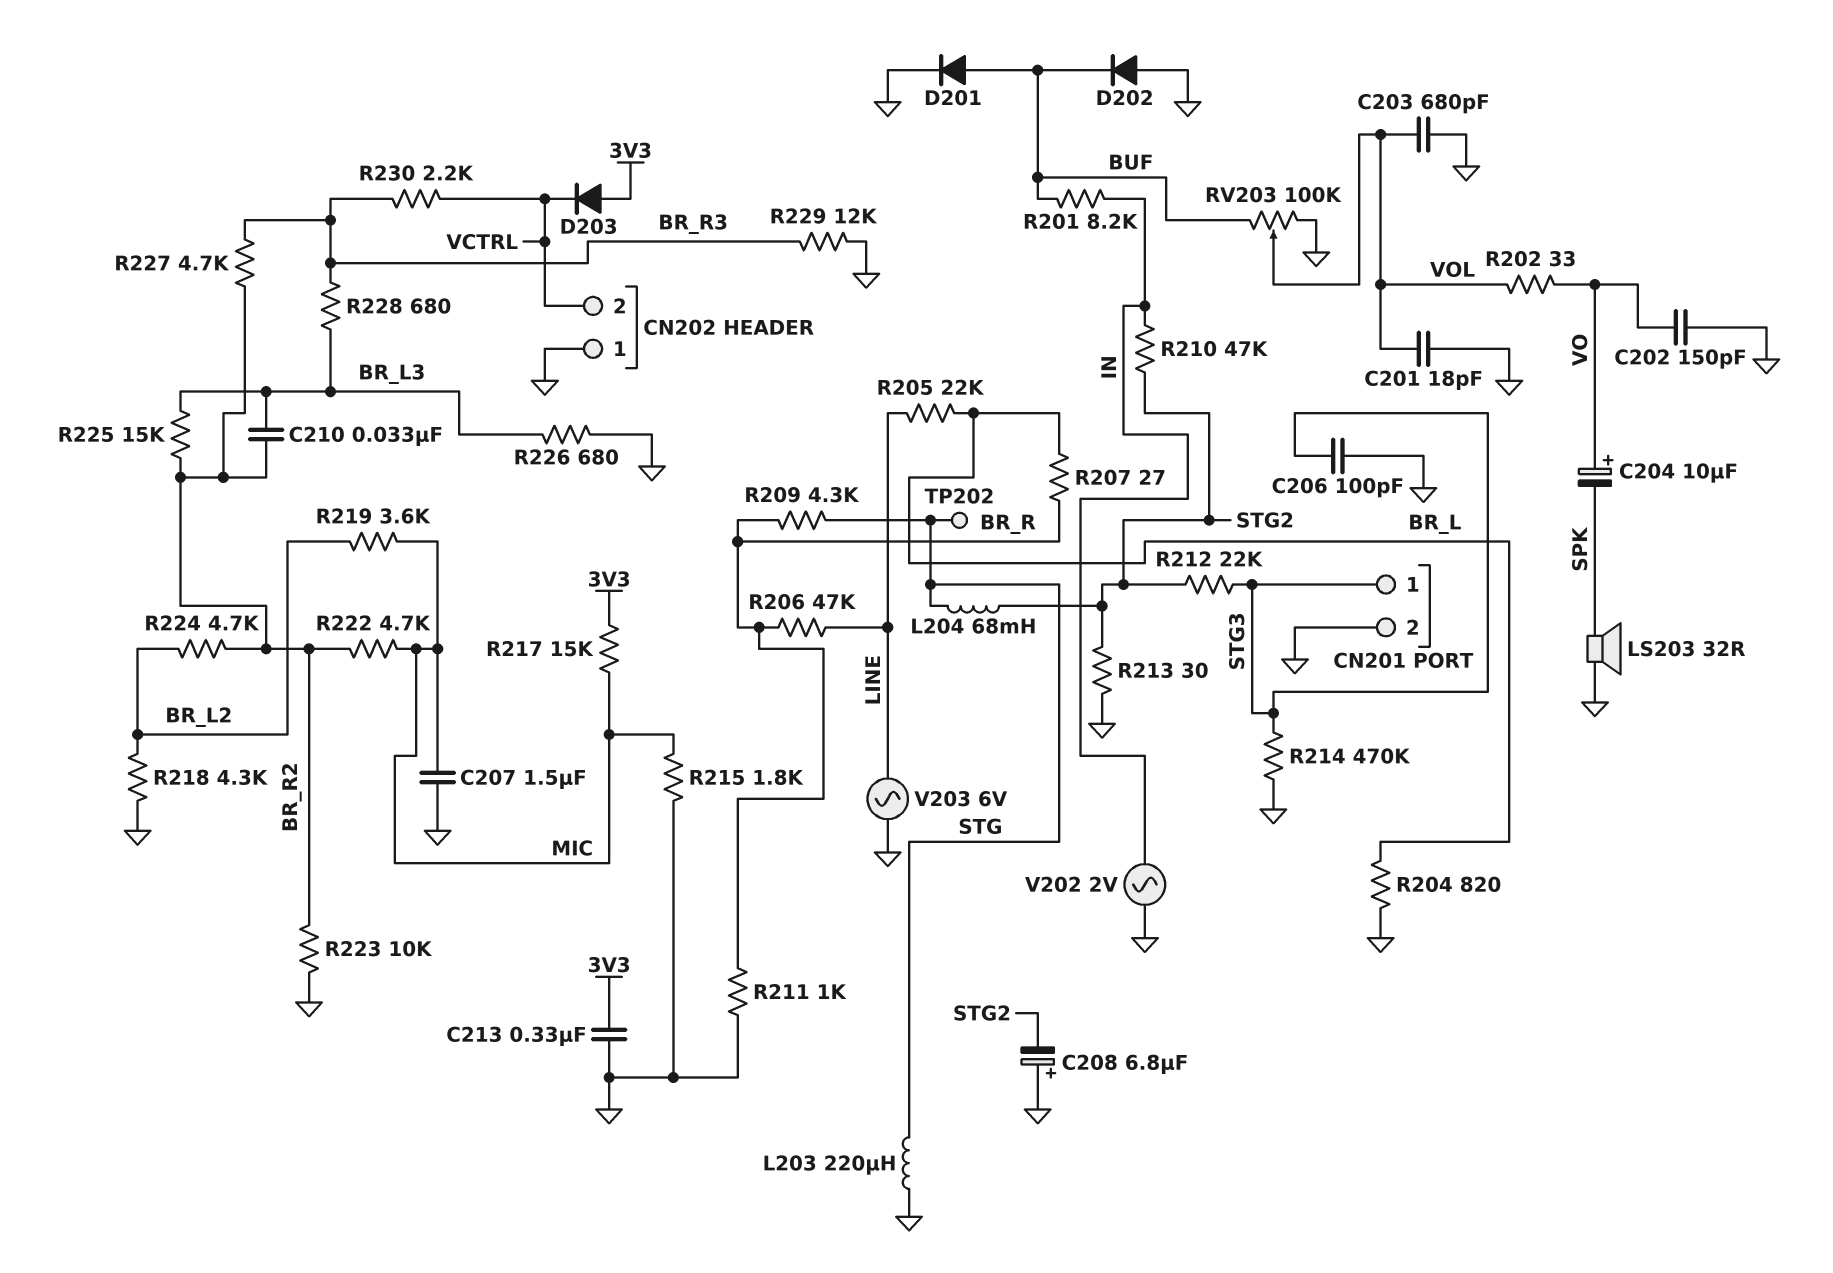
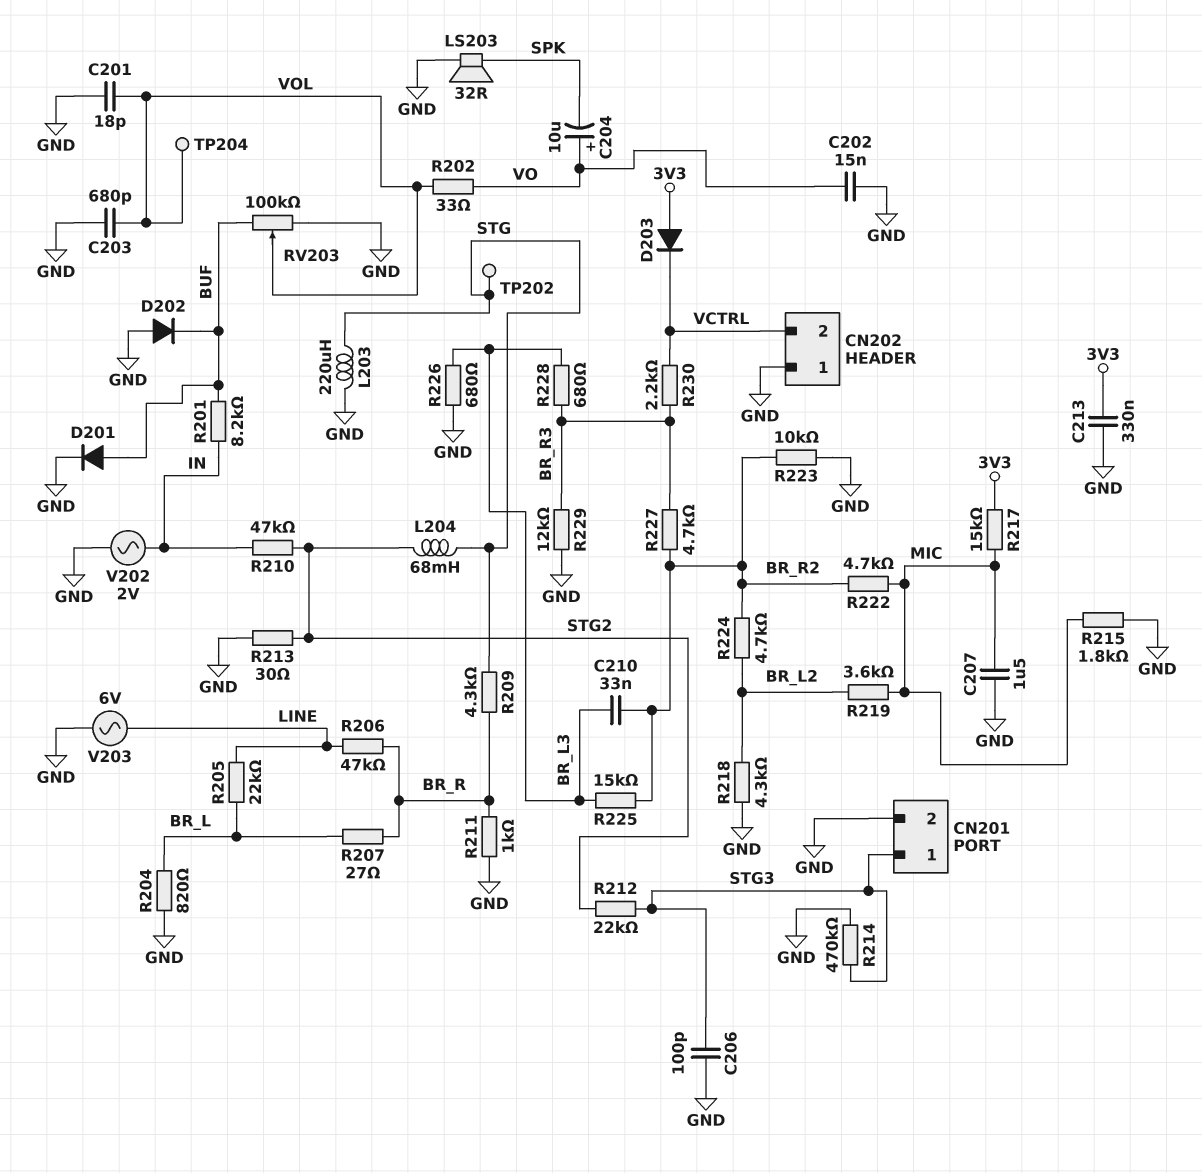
C202: 150pF (GND, VO) -> 15nF (GND, VO)
C208: 6.8uF (plus GND, minus STG2) -> none
TP204: none -> test point (VOL)

